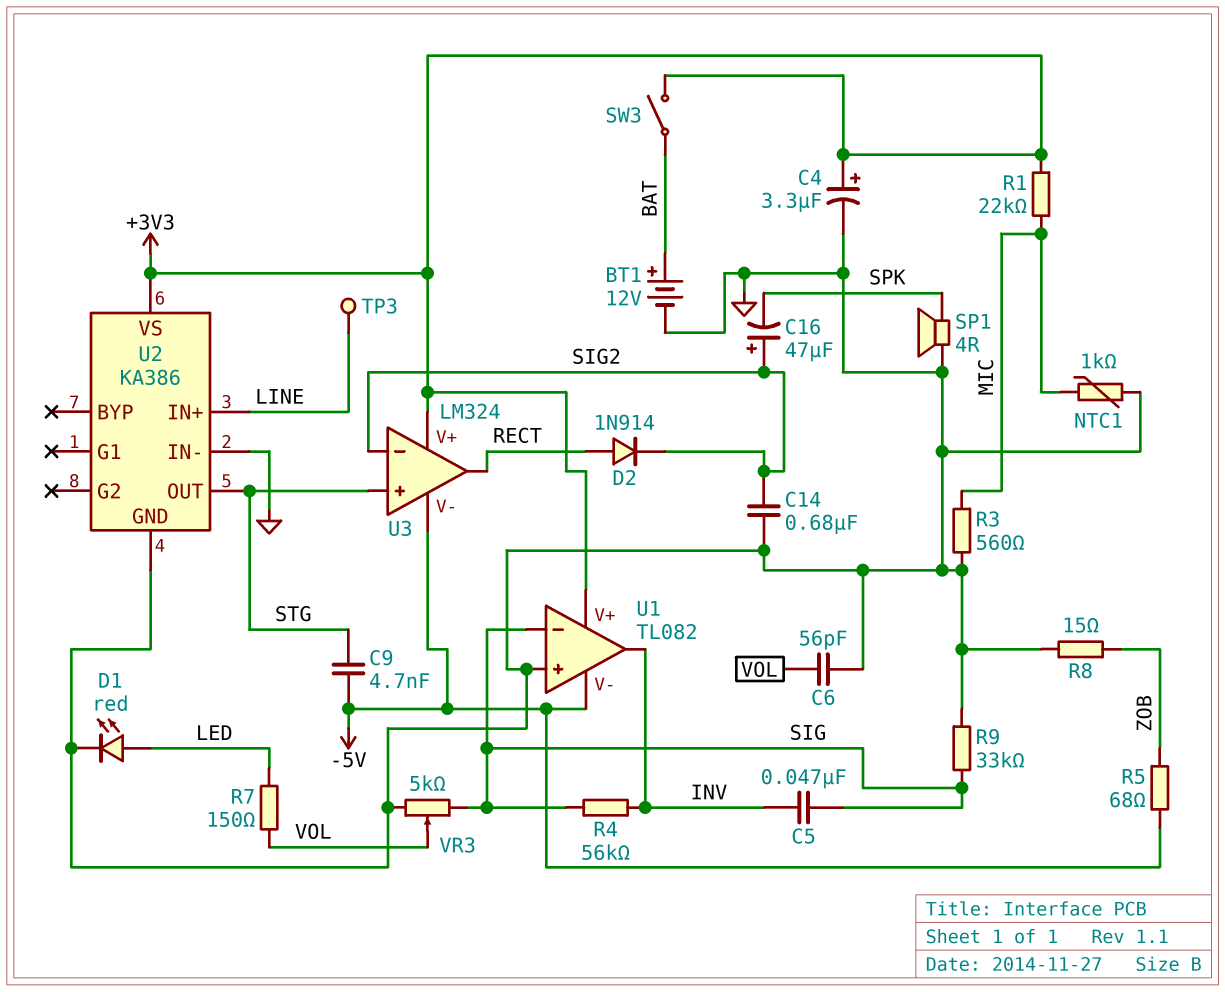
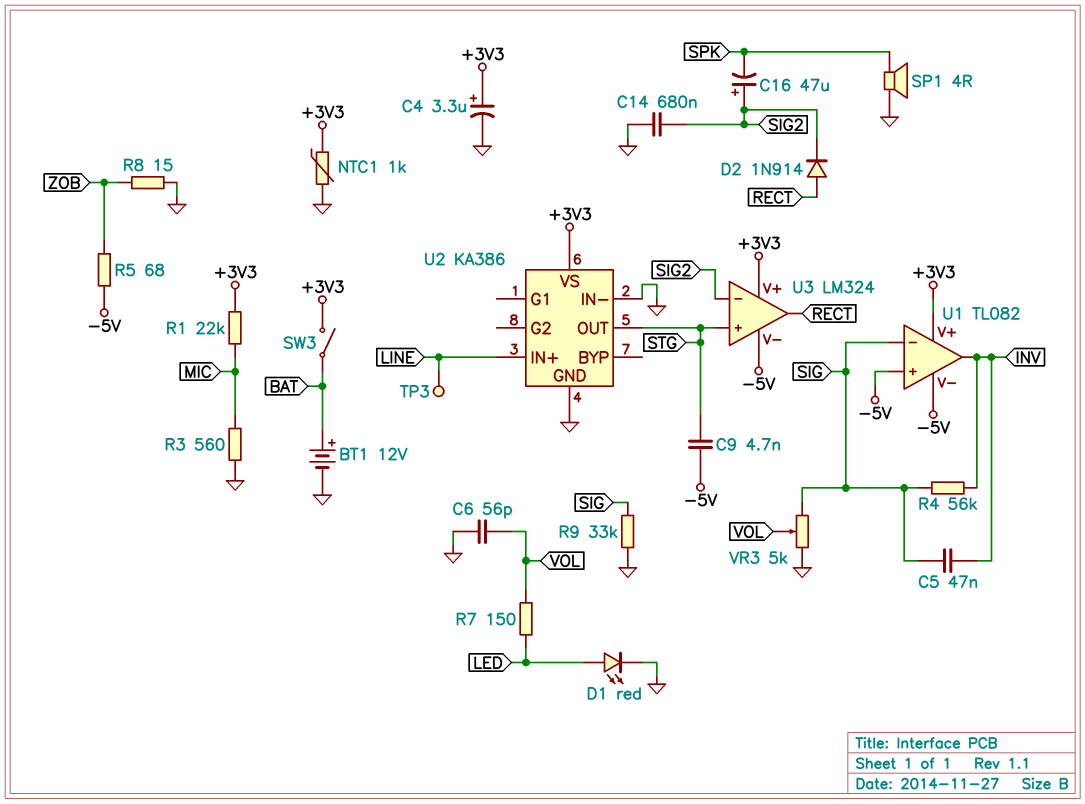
NTC1: 1k (GND, MIC) -> 1k (+3V3, GND)
U1 pin in+: GND -> -5V

